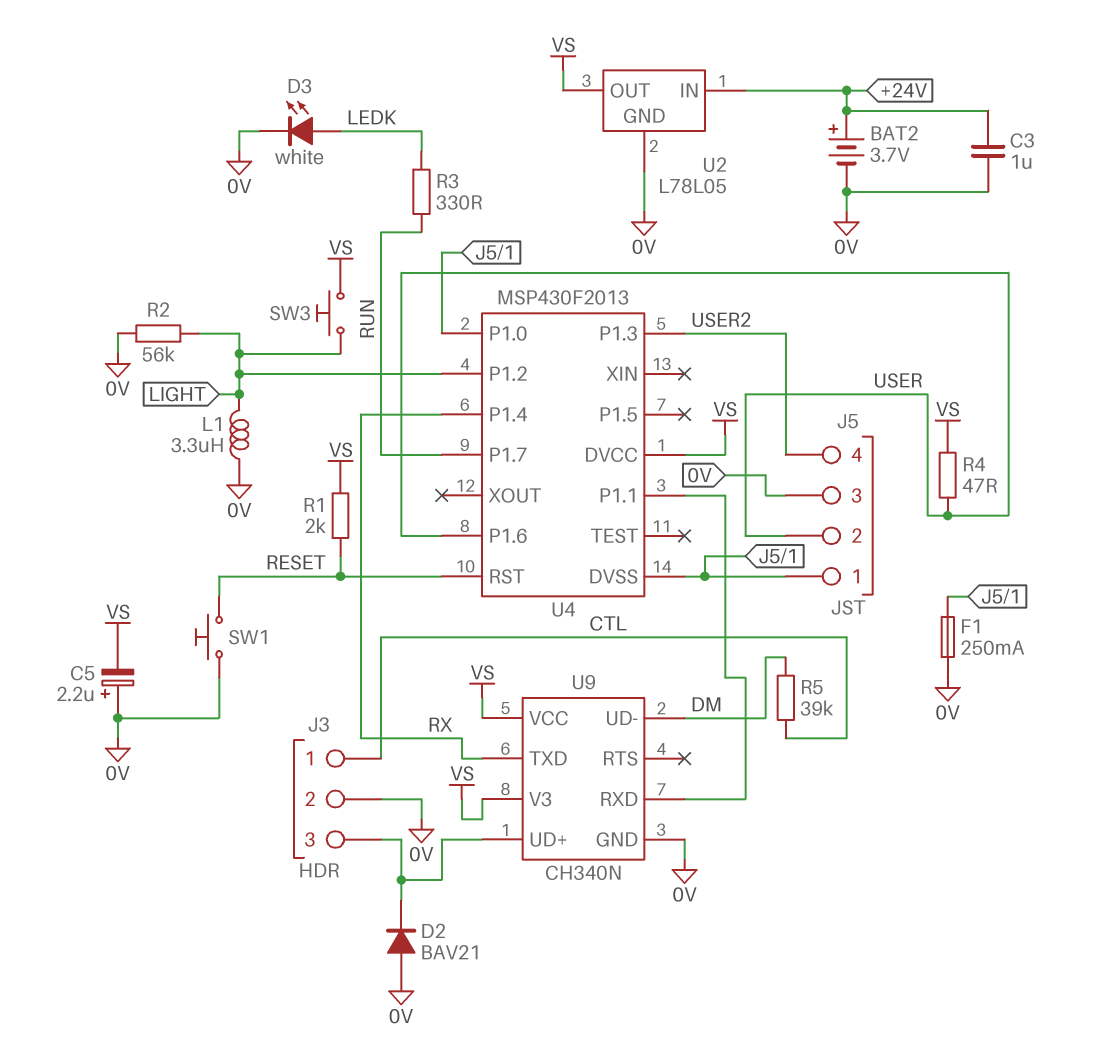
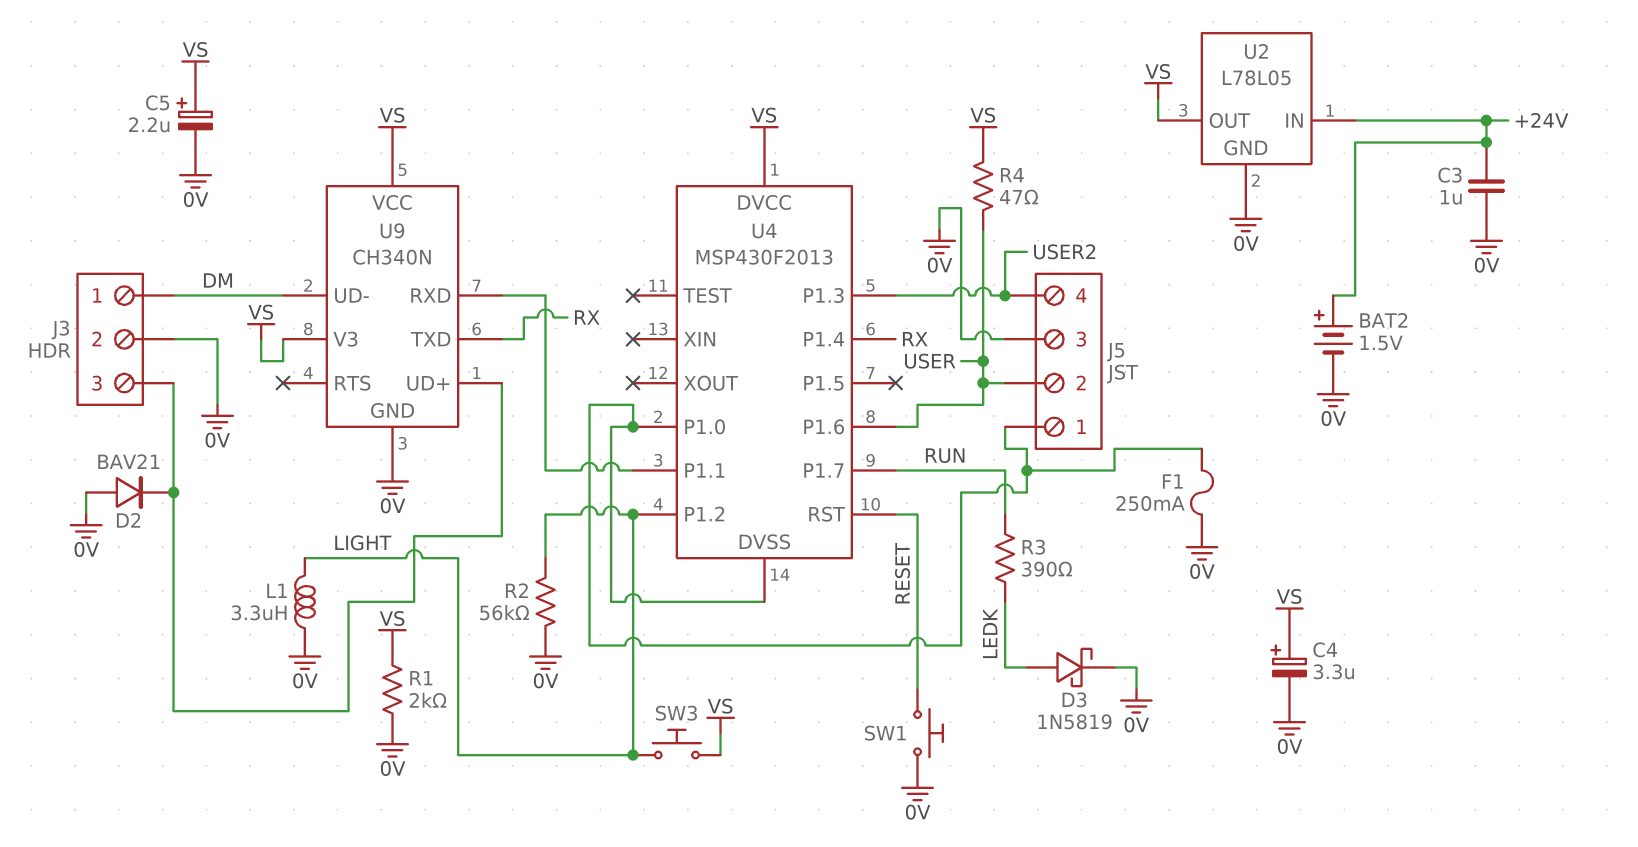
BAT2: 3.7V (plus +24V, minus 0V) -> 1.5V (plus +24V, minus 0V)
C4: none -> 3.3uF (plus VS, minus 0V)
C5: 2.2uF (plus 0V, minus VS) -> 2.2uF (plus VS, minus 0V)
D3: LED white (A LEDK, K 0V) -> schottky 1N5819 (A LEDK, K 0V)
J3 pin 1: CTL -> DM
R1: 2k (RESET, VS) -> 2k (0V, VS)
R3: 330 (LEDK, RUN) -> 390 (LEDK, RUN)
R5: 39k (CTL, DM) -> none

